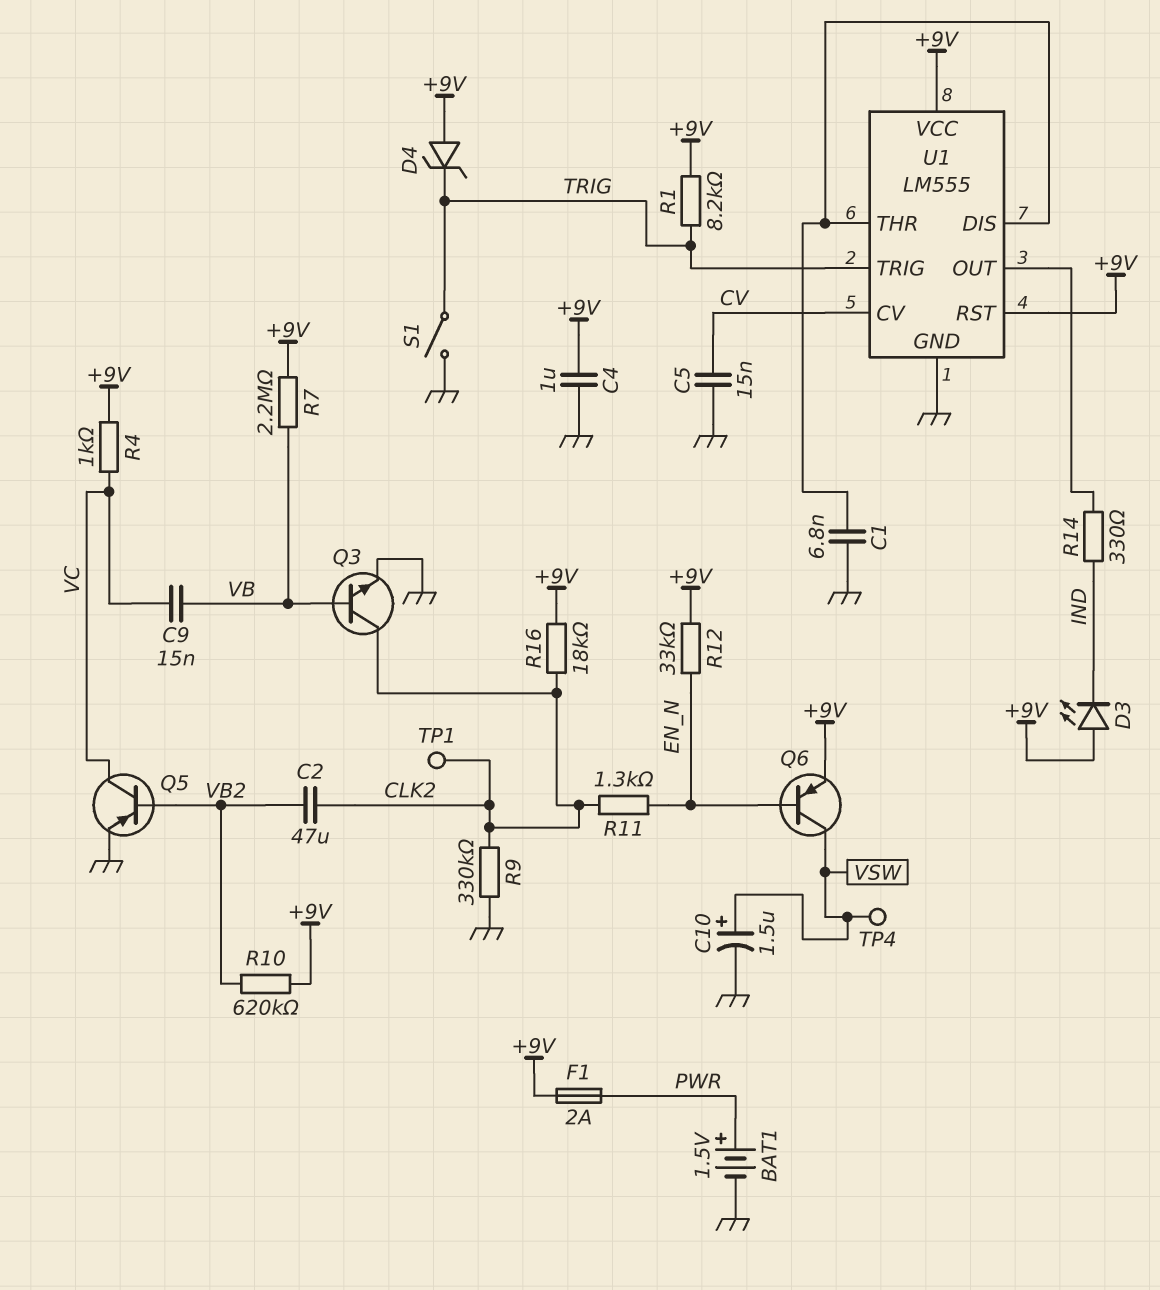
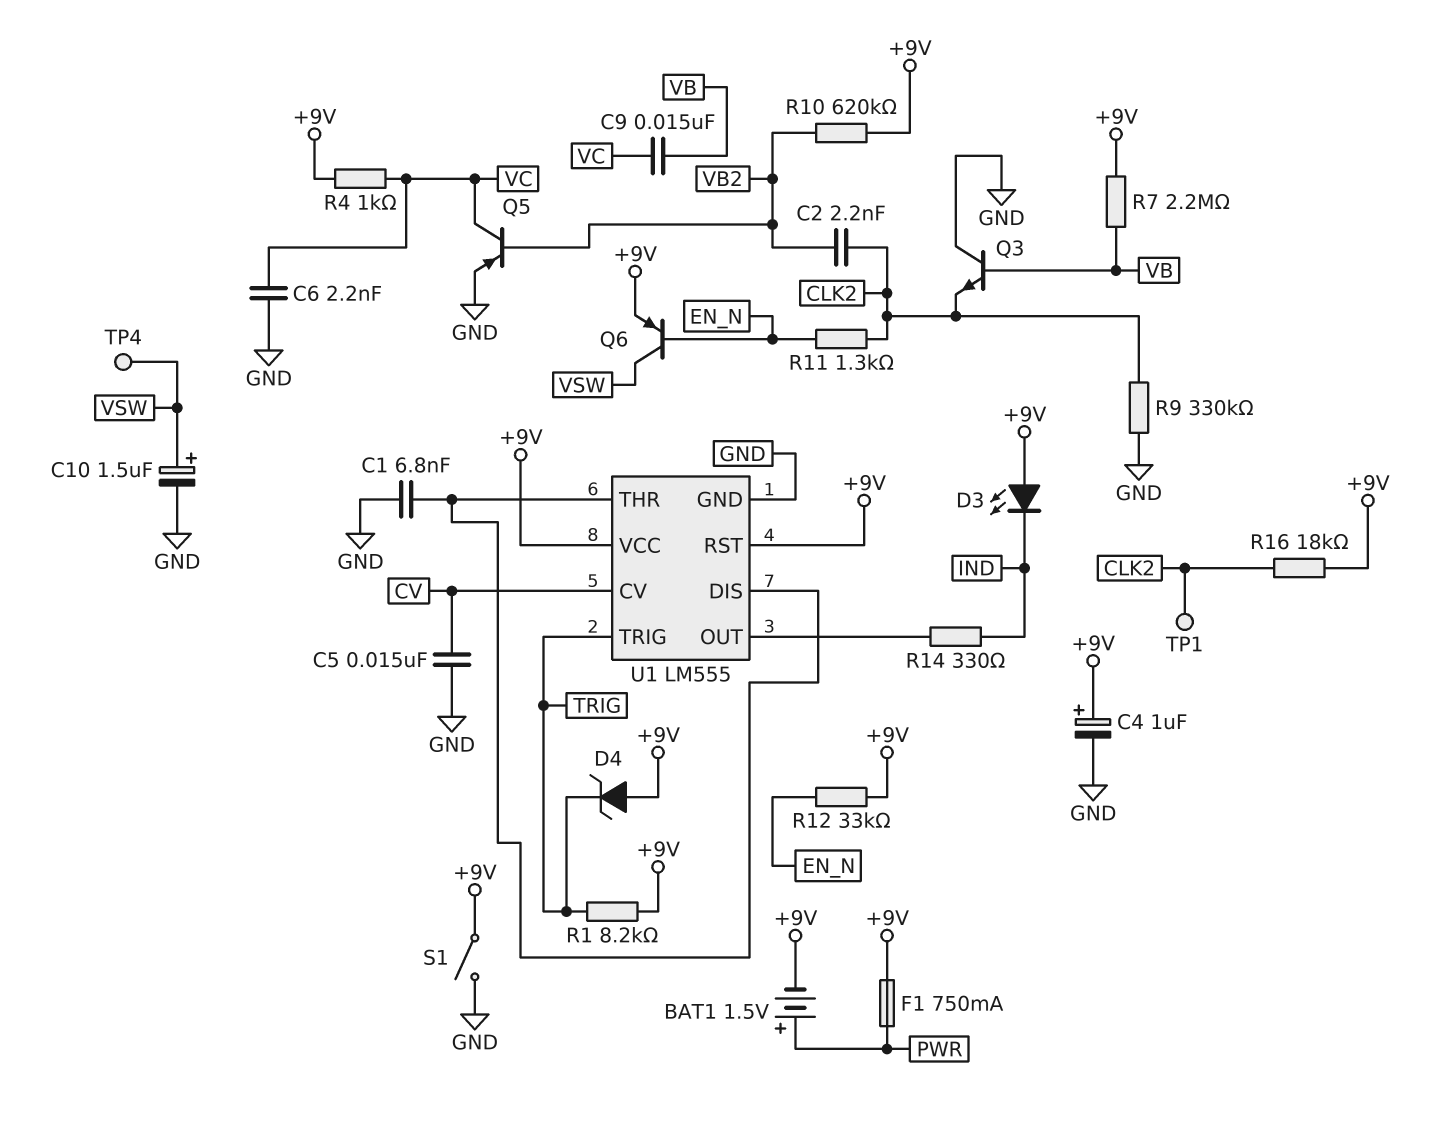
BAT1: 1.5V (plus PWR, minus GND) -> 1.5V (plus PWR, minus +9V)
C2: 47uF (CLK2, VB2) -> 2.2nF (CLK2, VB2)
C4: 1uF (+9V, GND) -> 1uF (plus +9V, minus GND)
C6: none -> 2.2nF (GND, VC)
F1: 2A (+9V, PWR) -> 750mA (+9V, PWR)
Q3: NPN (B VB, C CLK2, E GND) -> NPN (B VB, C GND, E CLK2)
S1: switch (GND, TRIG) -> switch (+9V, GND)

